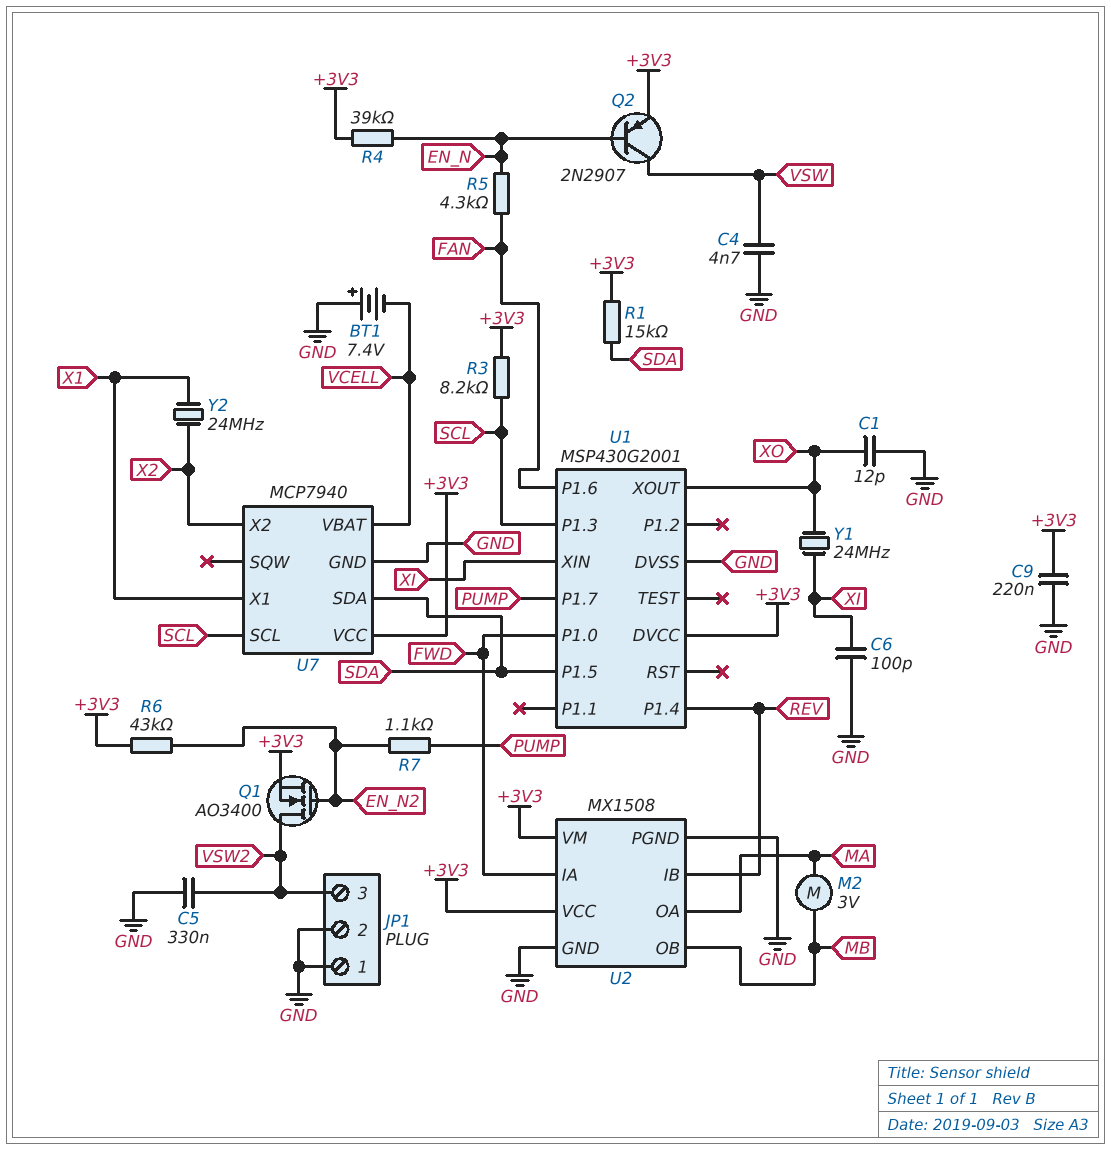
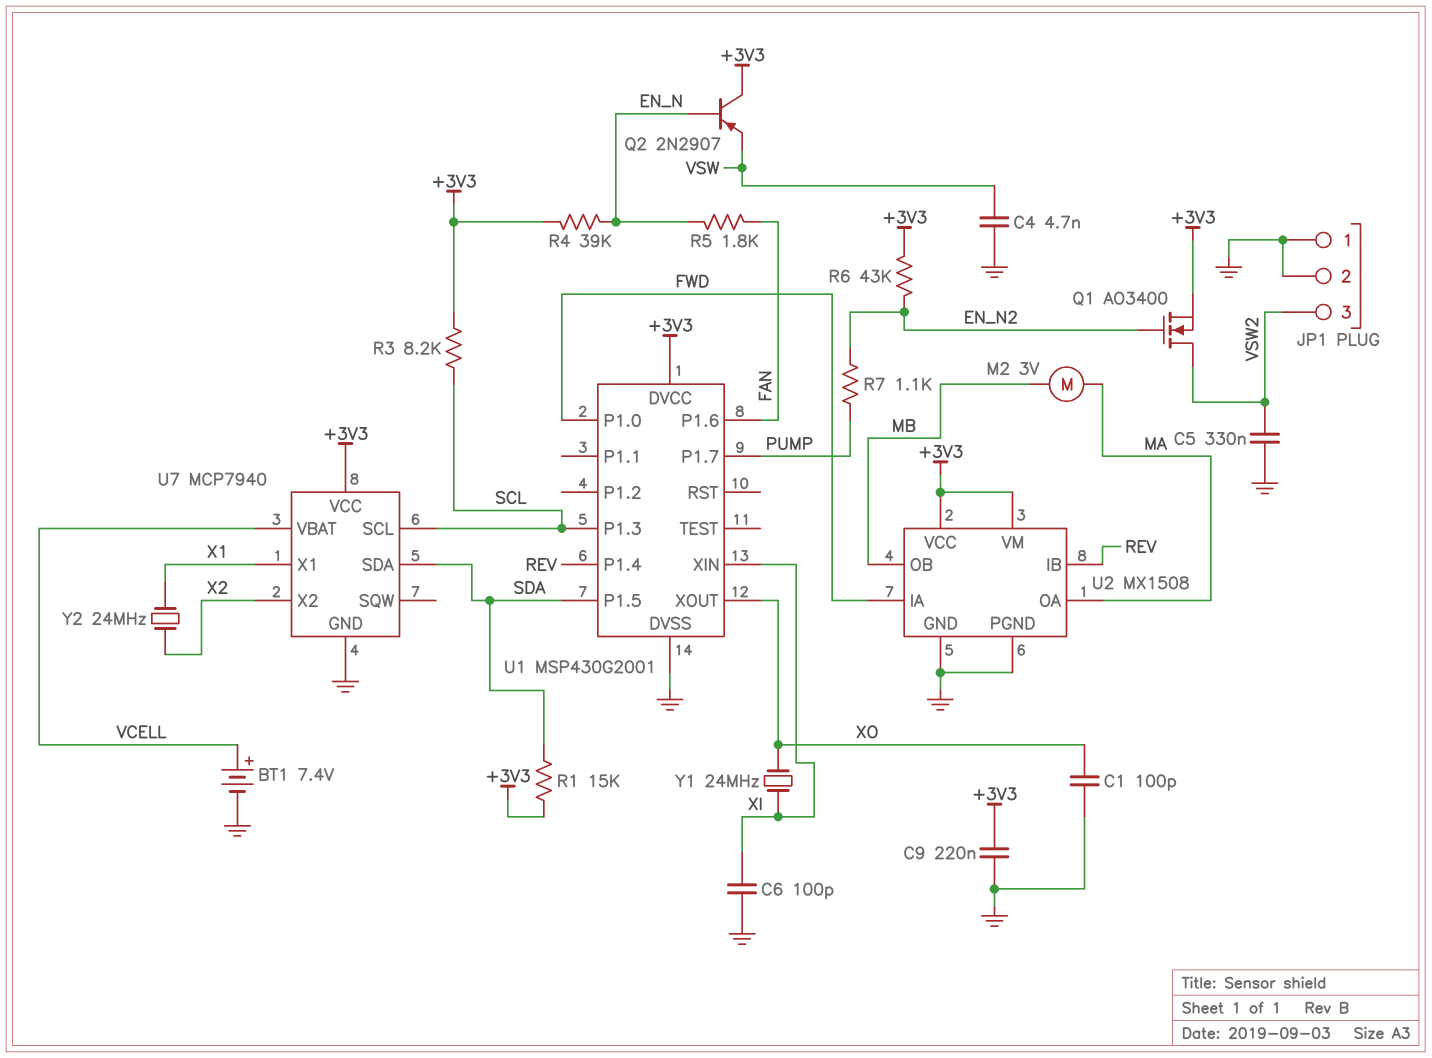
BT1: 7.4V (plus GND, minus VCELL) -> 7.4V (plus VCELL, minus GND)
C1: 12pF (GND, XO) -> 100pF (GND, XO)
Q2: PNP 2N2907 (B EN_N, C VSW, E +3V3) -> PNP 2N2907 (B EN_N, C +3V3, E VSW)
R5: 4.3k (EN_N, FAN) -> 1.8k (EN_N, FAN)

